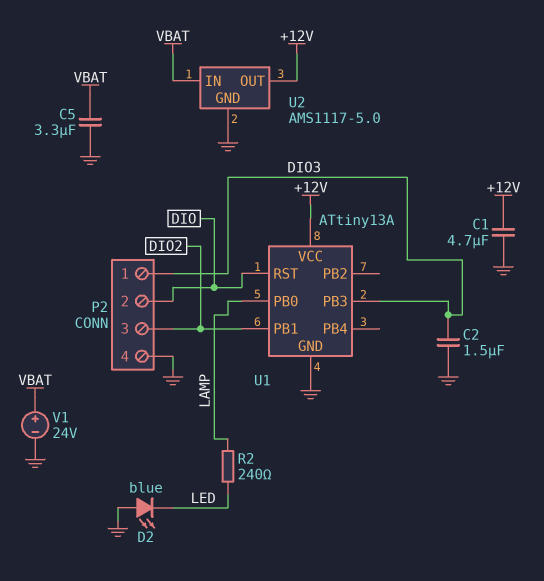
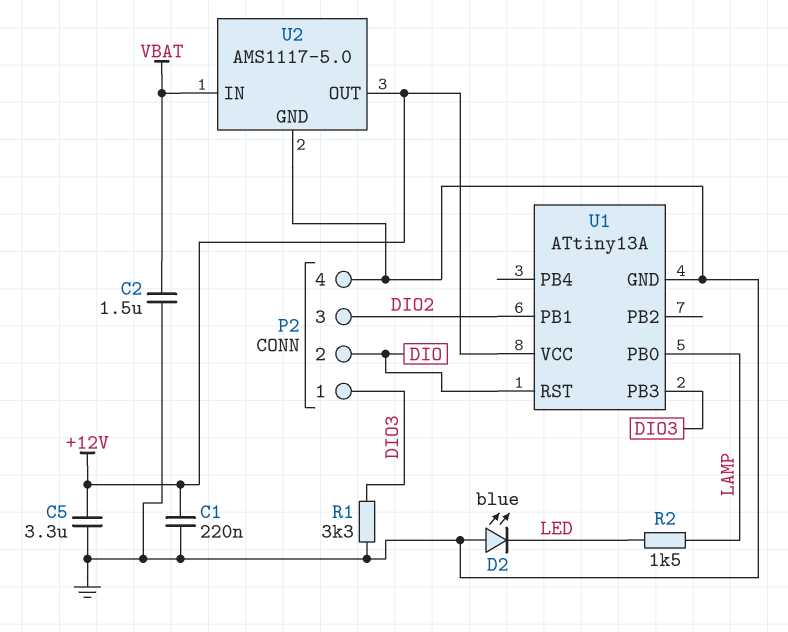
C1: 4.7uF (+12V, GND) -> 220nF (+12V, GND)
C2: 1.5uF (DIO3, GND) -> 1.5uF (GND, VBAT)
C5: 3.3uF (GND, VBAT) -> 3.3uF (+12V, GND)
R1: none -> 3.3k (DIO3, GND)
R2: 240 (LAMP, LED) -> 1.5k (LAMP, LED)
V1: 24V (plus VBAT, minus GND) -> none

